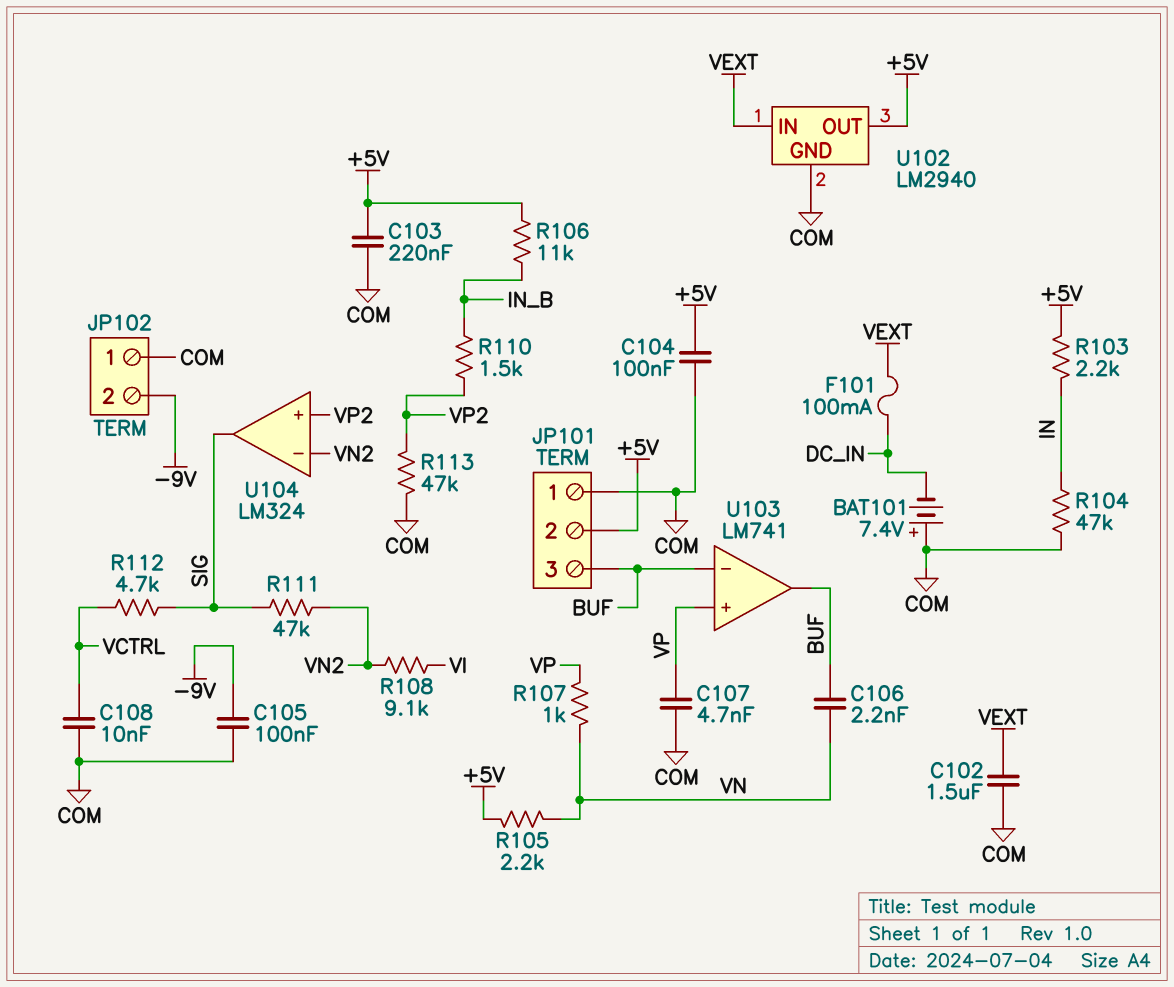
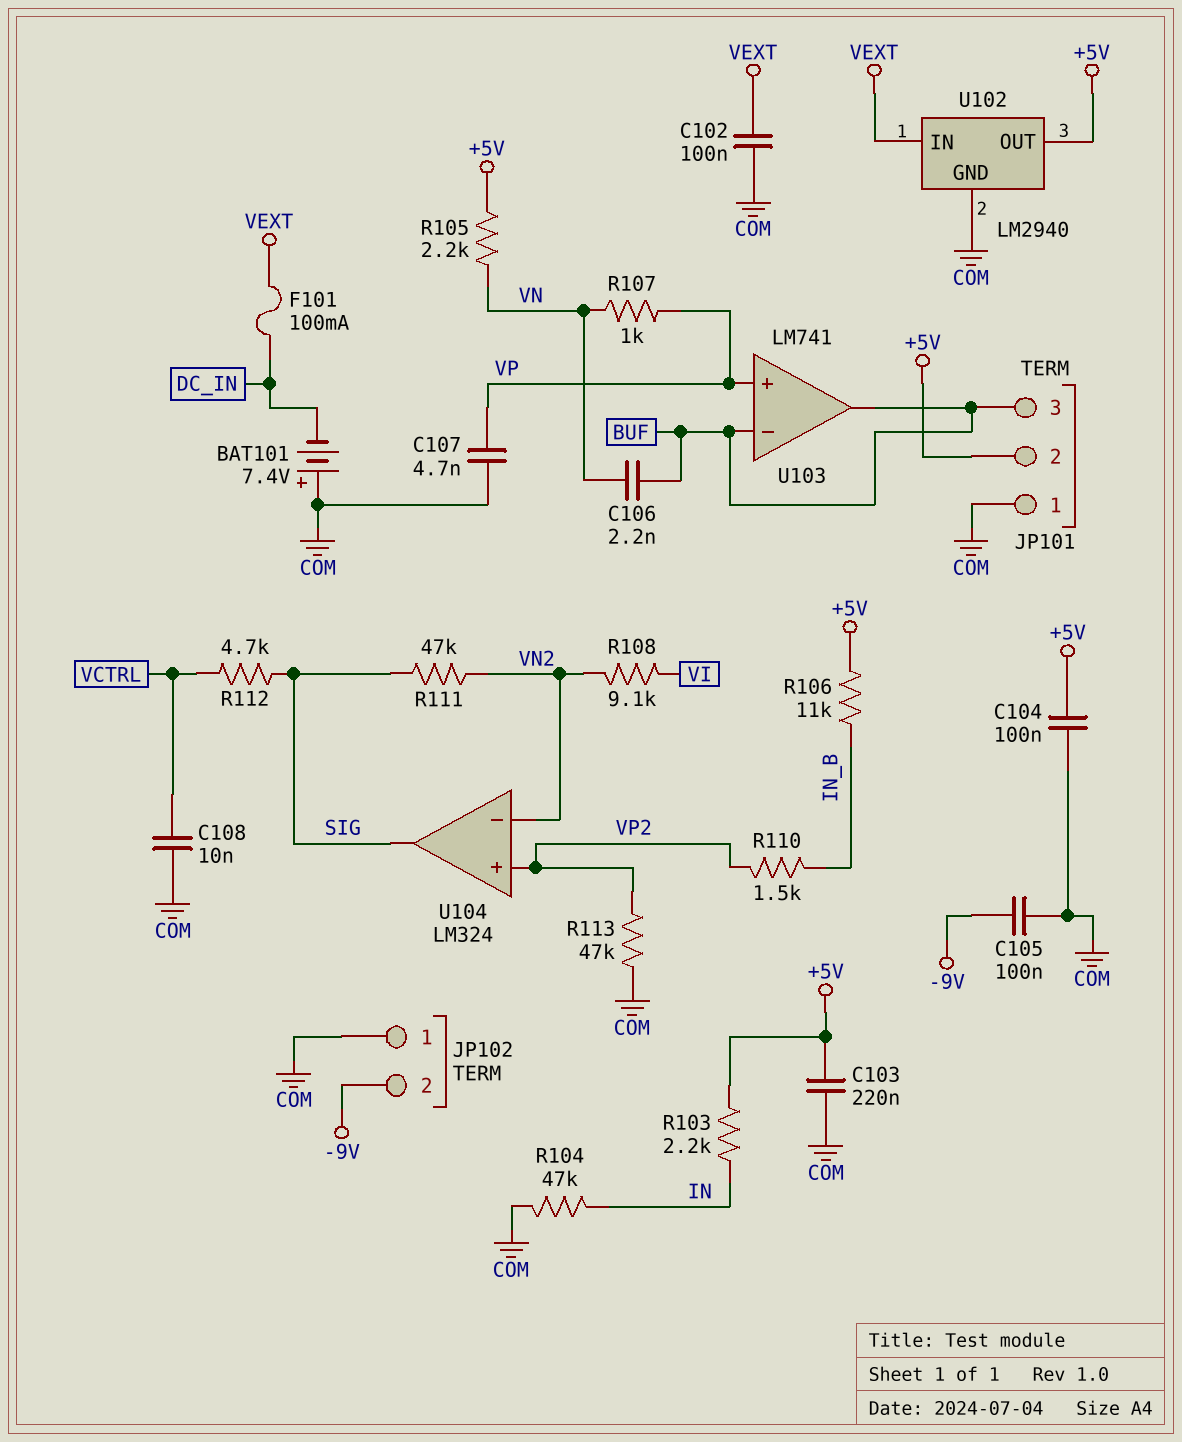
C102: 1.5uF (COM, VEXT) -> 100nF (COM, VEXT)

